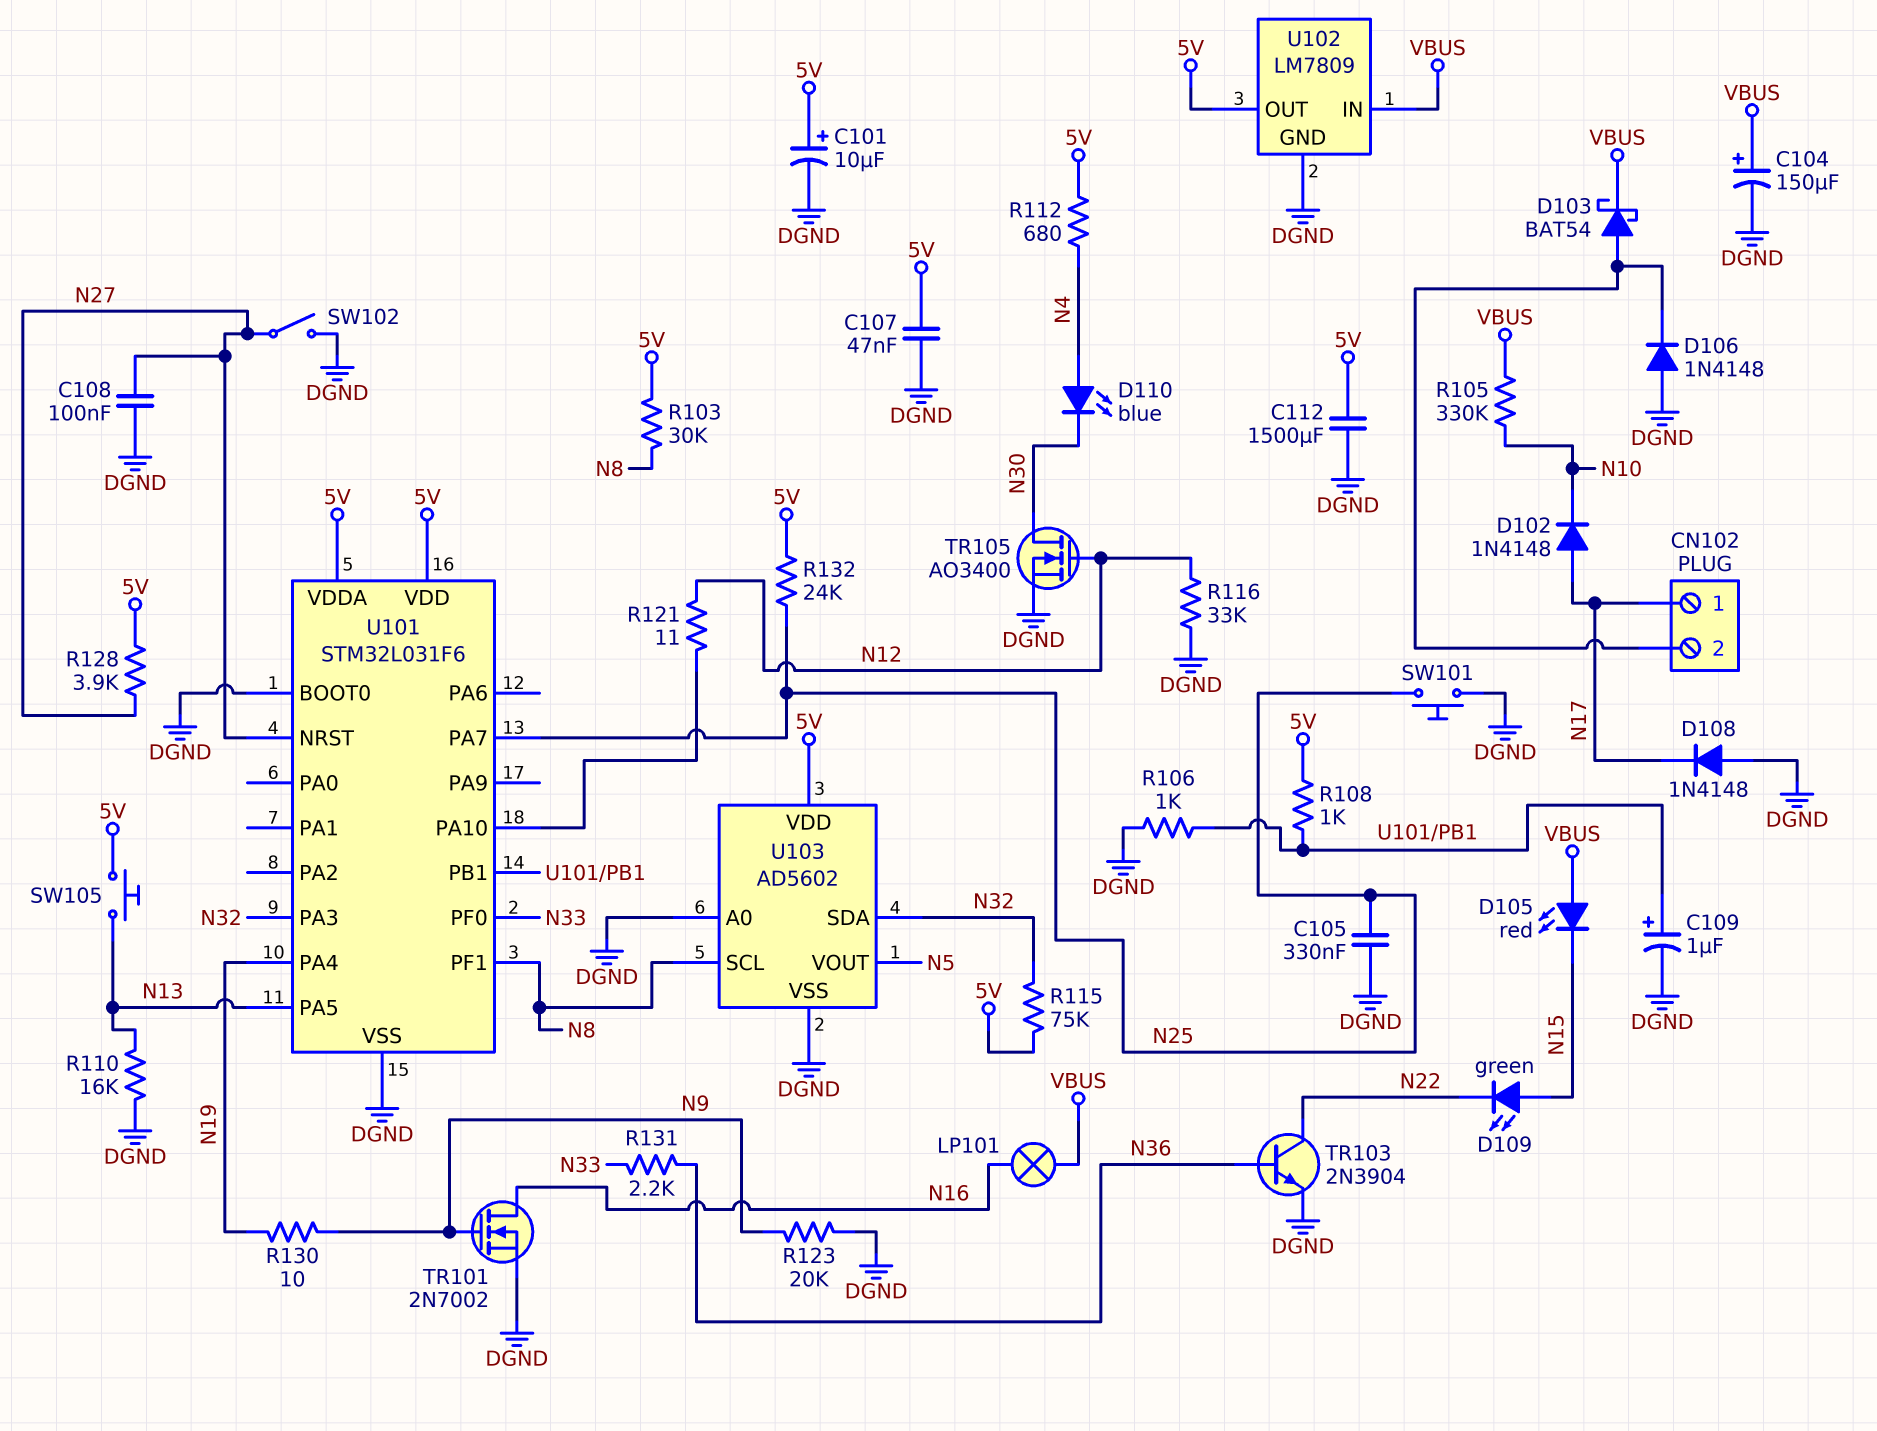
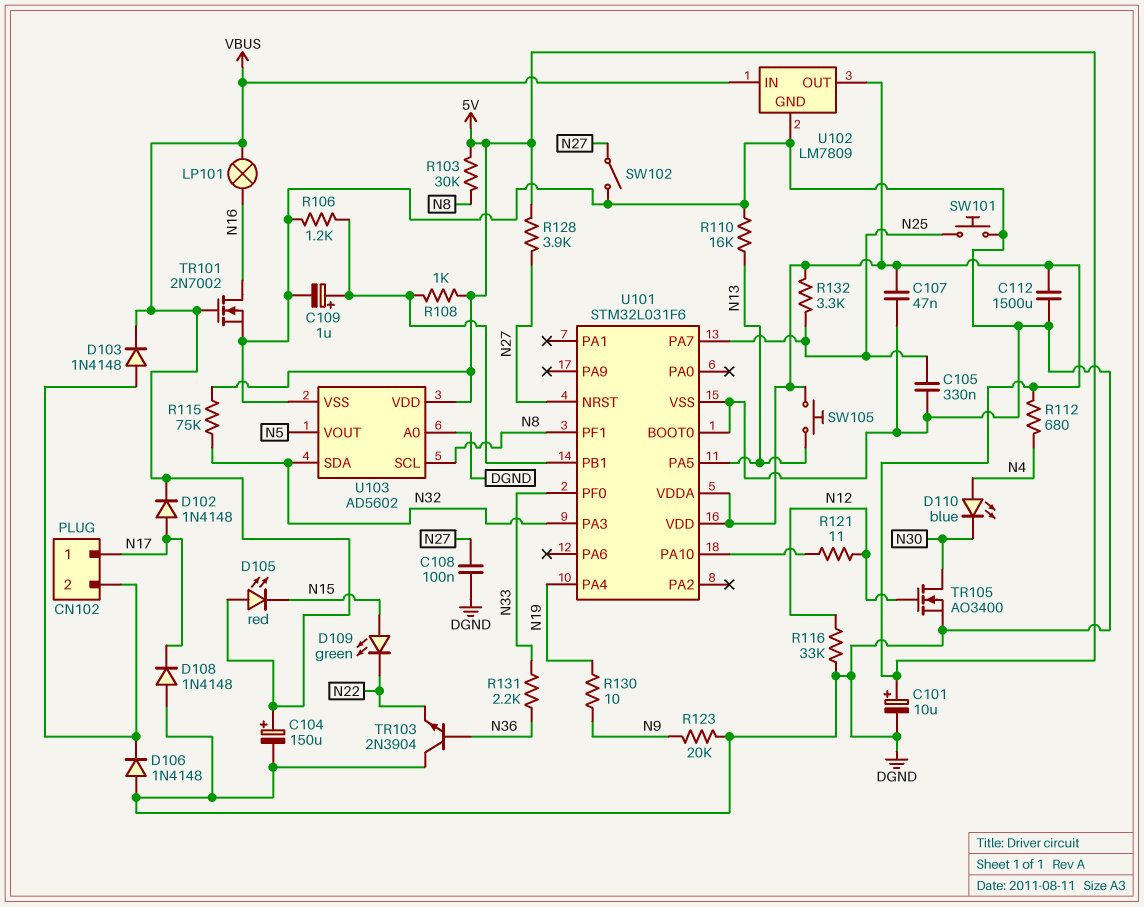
D102: diode 1N4148 (A N17, K N10) -> diode 1N4148 (A N17, K VBUS)
D103: schottky BAT54 (A CN102/2, K VBUS) -> diode 1N4148 (A CN102/2, K VBUS)
R105: 330k (N10, VBUS) -> none
R106: 1k (DGND, U101/PB1) -> 1.2k (DGND, U101/PB1)
R132: 24k (5V, N25) -> 3.3k (5V, N25)
TR101: NMOS 2N7002 (G N9, D N16, S DGND) -> NMOS 2N7002 (G VBUS, D N16, S DGND)
TR103: NPN 2N3904 (B N36, C N22, E DGND) -> NPN 2N3904 (B N36, C DGND, E N22)

